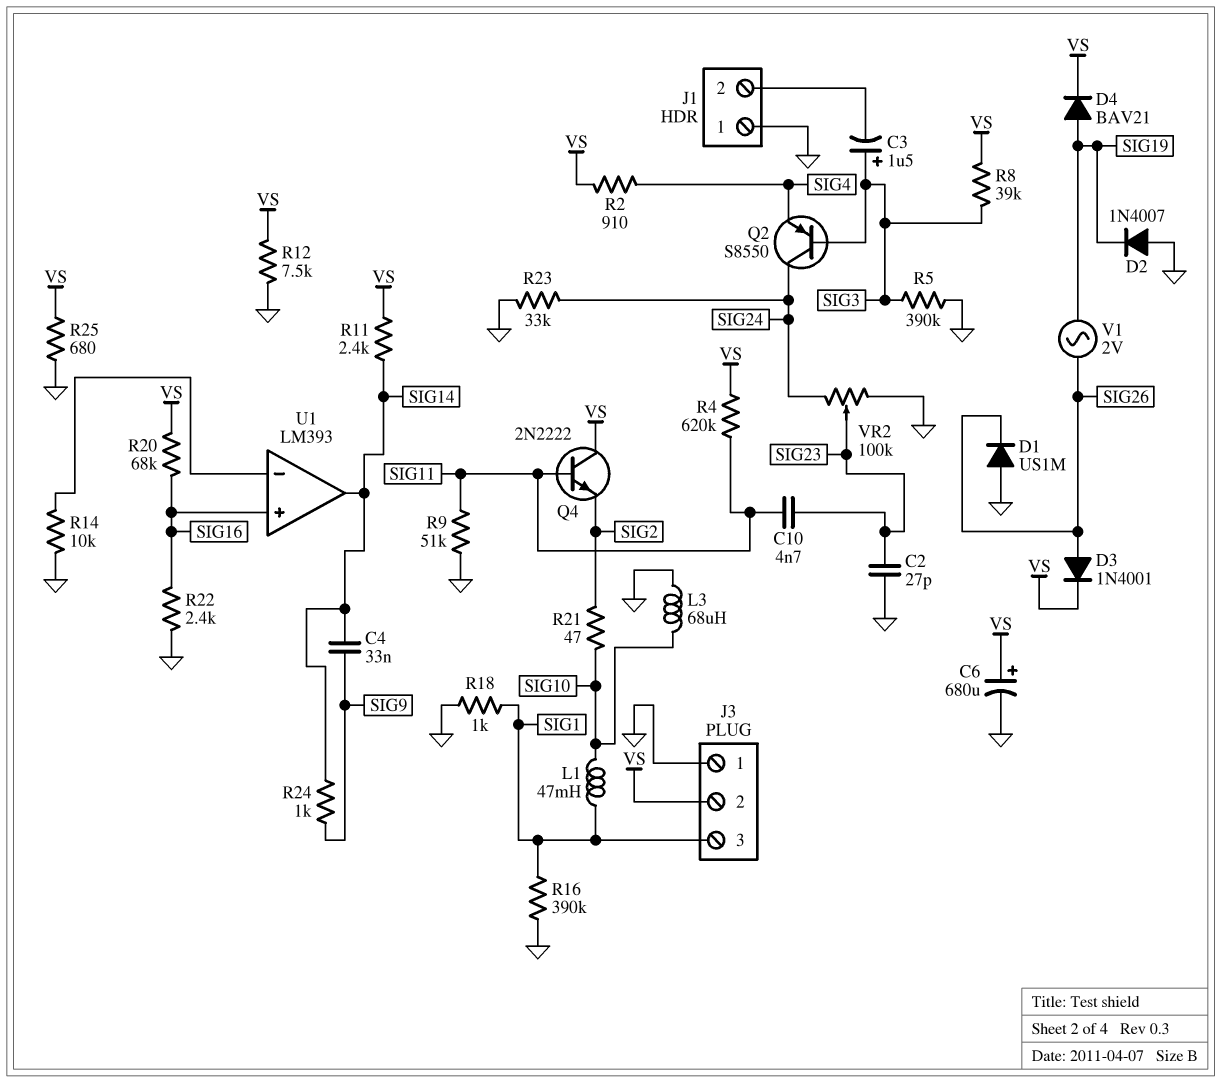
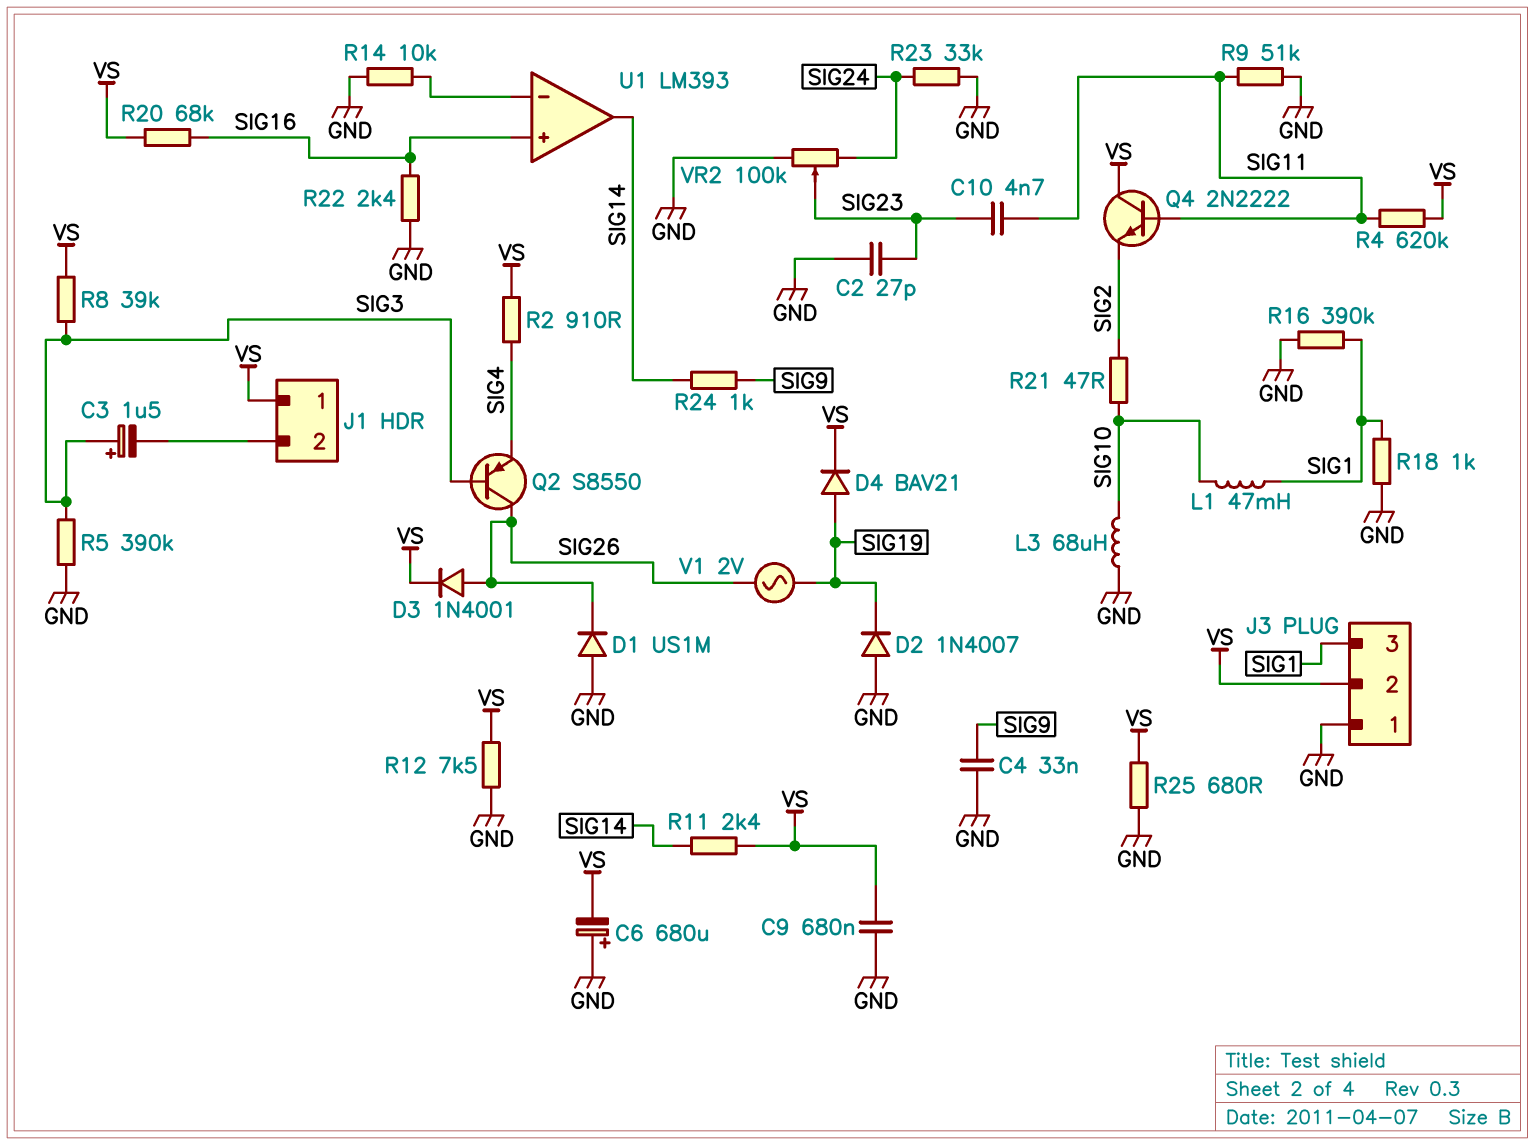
C4: 33nF (SIG9, SIG14) -> 33nF (GND, SIG9)
C6: 680uF (plus VS, minus GND) -> 680uF (plus GND, minus VS)
C9: none -> 680nF (GND, VS)
J1 pin 1: GND -> VS
Q2: PNP S8550 (B SIG3, C SIG24, E SIG4) -> PNP S8550 (B SIG3, C SIG26, E SIG4)

